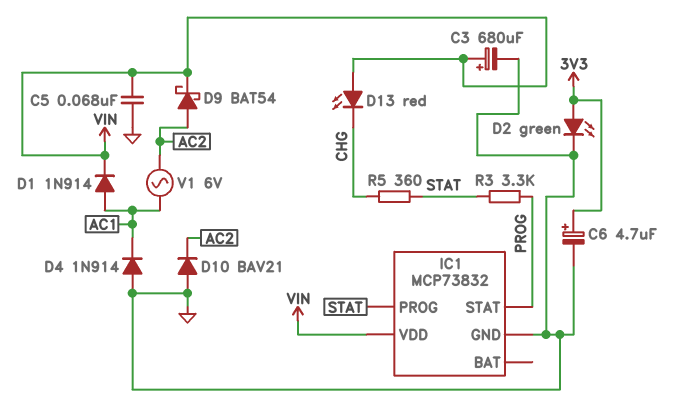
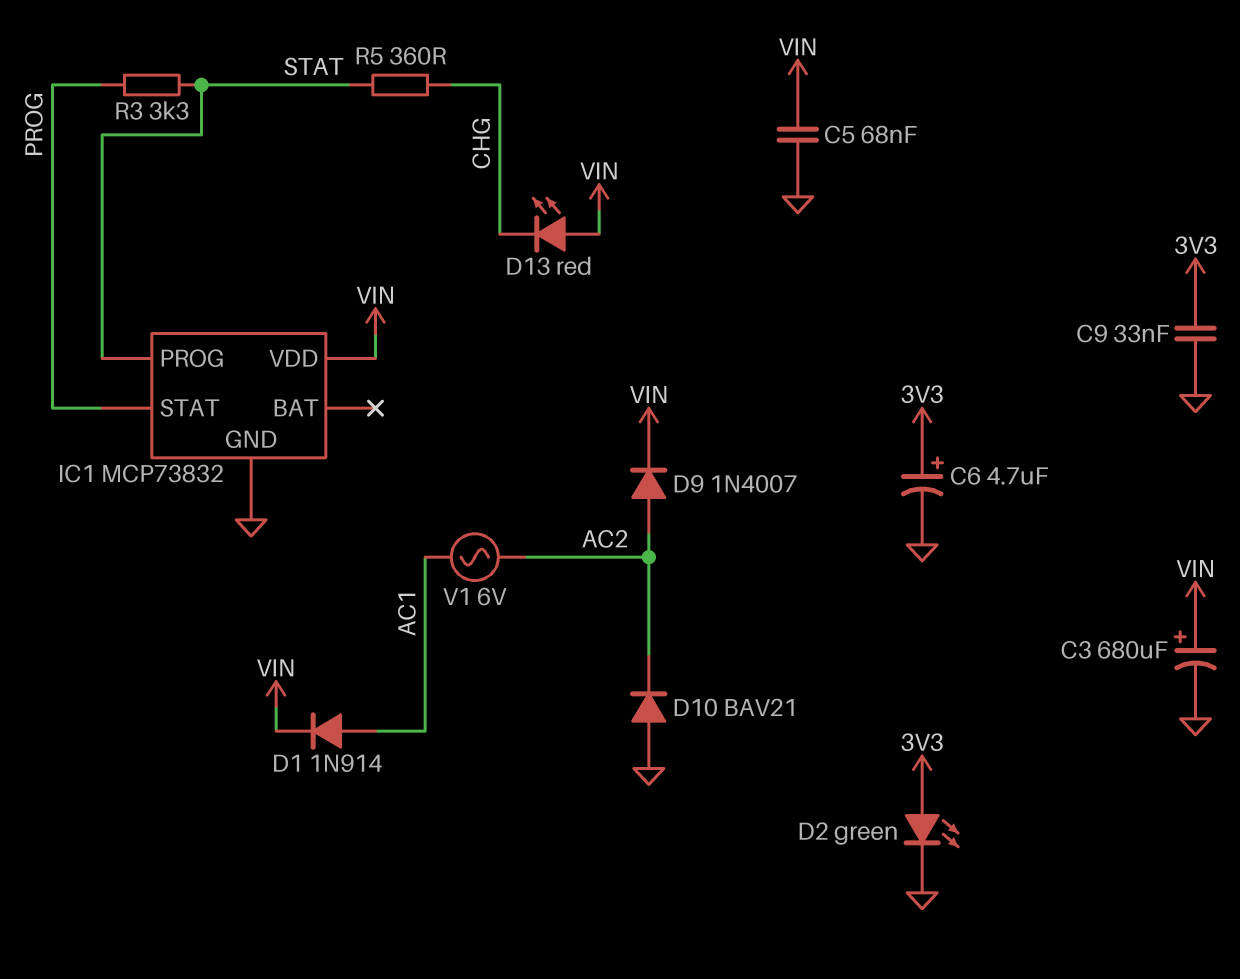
C9: none -> 33nF (3V3, GND)
D4: diode 1N914 (A GND, K AC1) -> none
D9: schottky BAT54 (A AC2, K VIN) -> diode 1N4007 (A AC2, K VIN)

